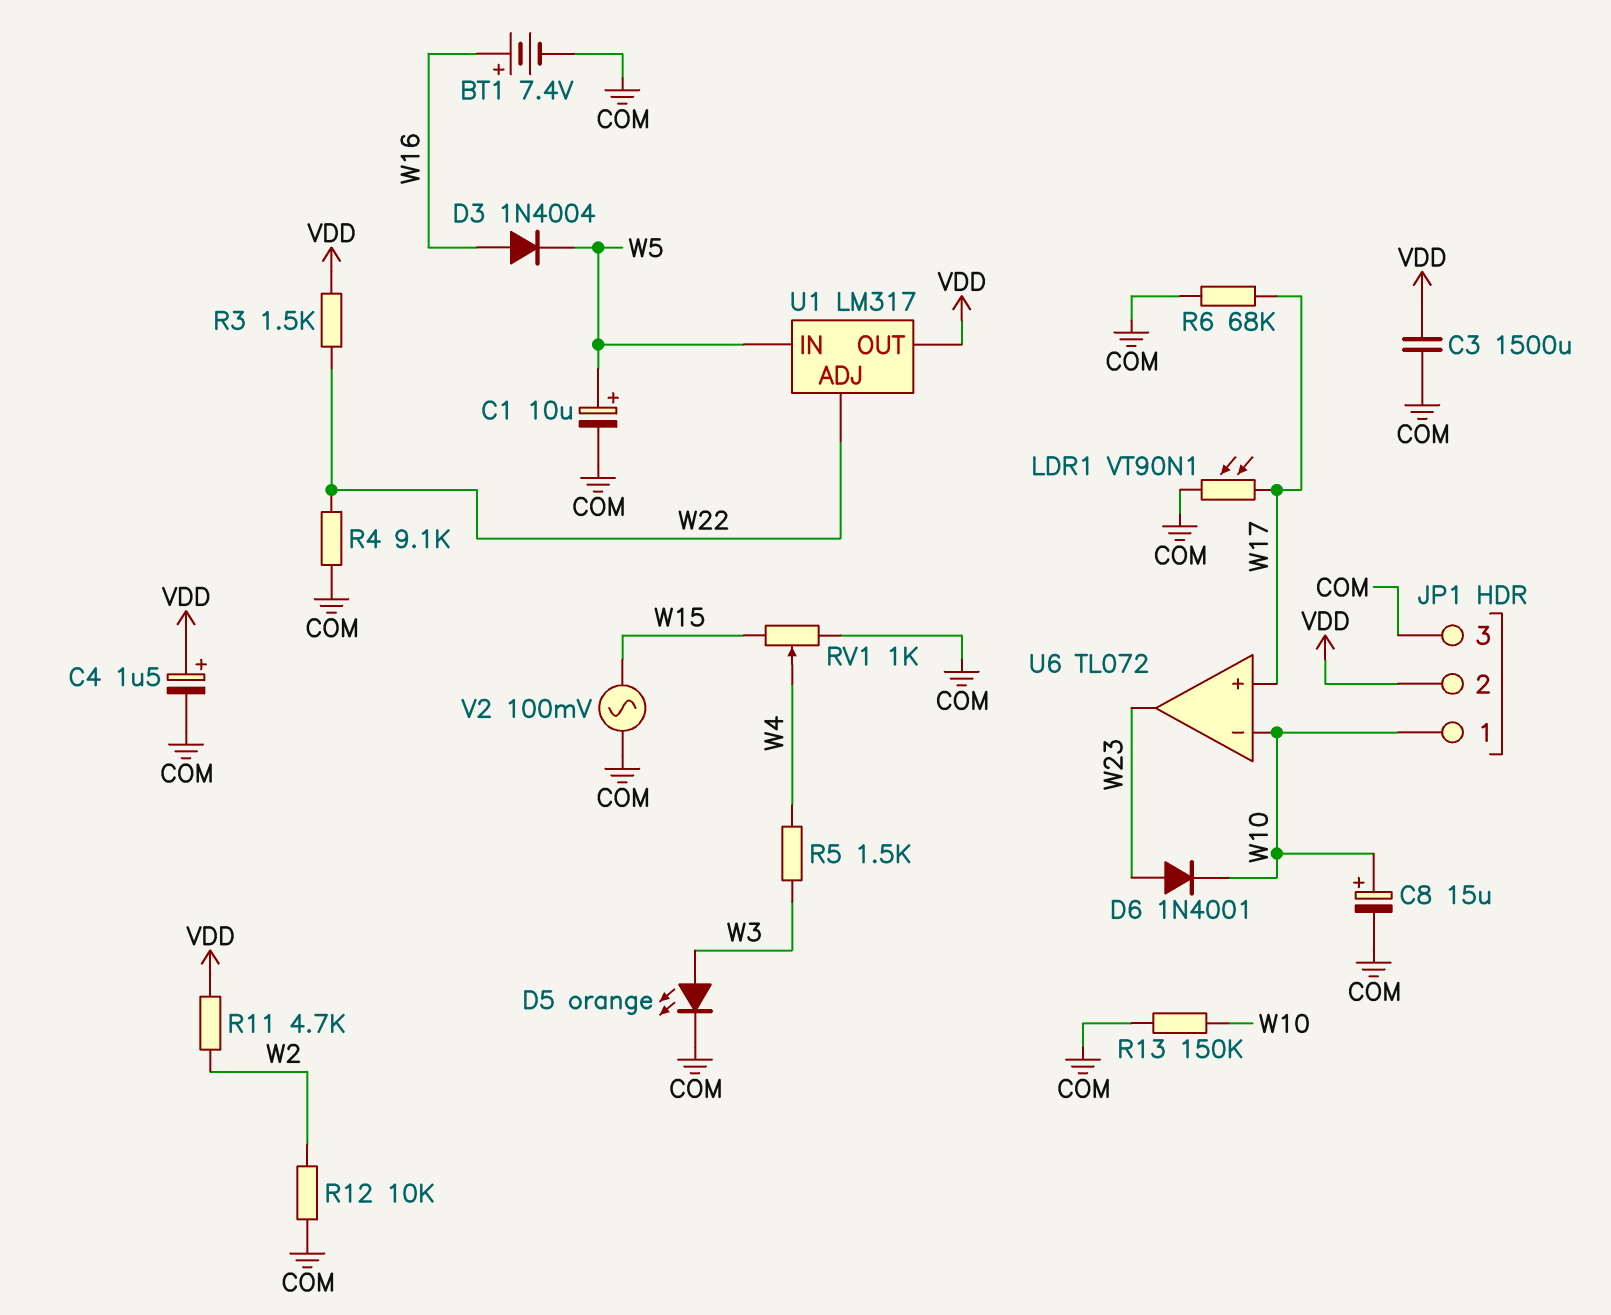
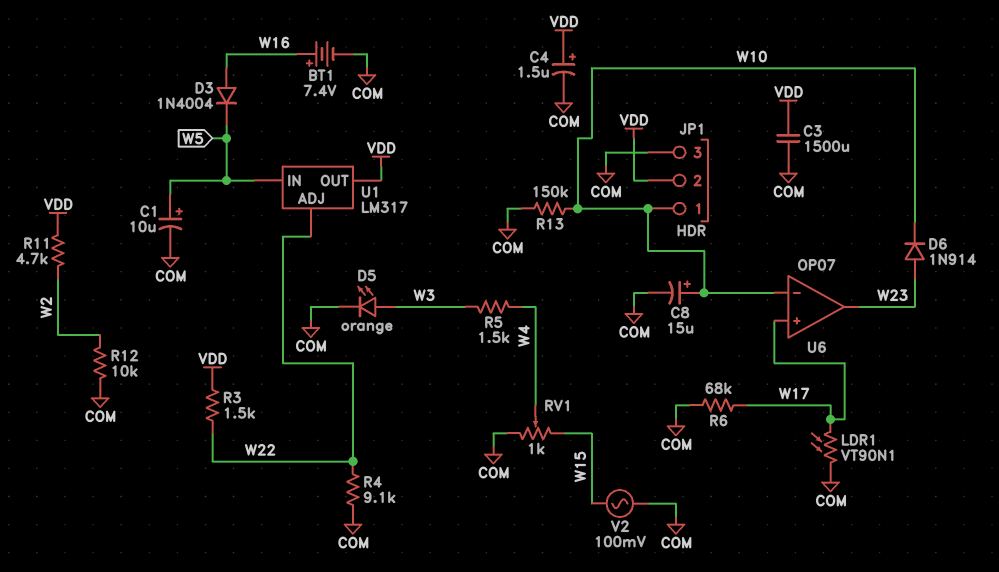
D6: diode 1N4001 (A W23, K W10) -> diode 1N914 (A W23, K W10)
U6: TL072 -> OP07

